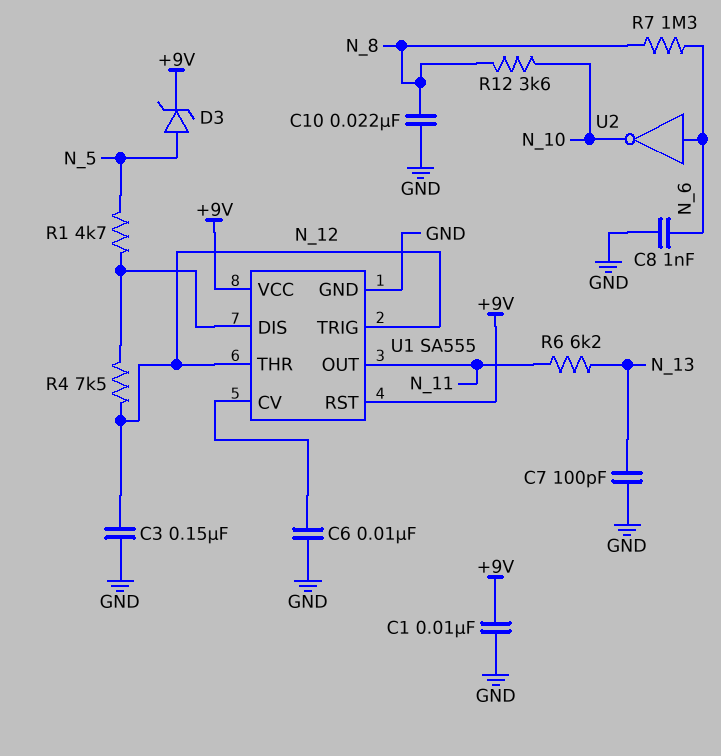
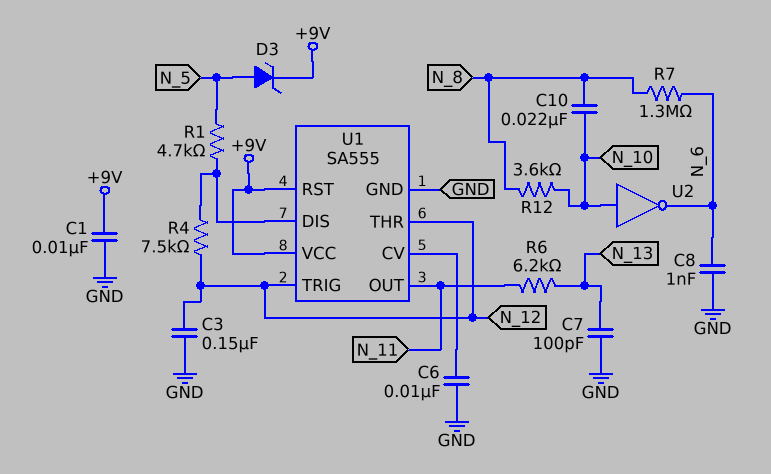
C10: 22nF (GND, N_8) -> 22nF (N_8, N_10)
U2: NOT (in N_6, out N_10) -> NOT (in N_10, out N_6)

